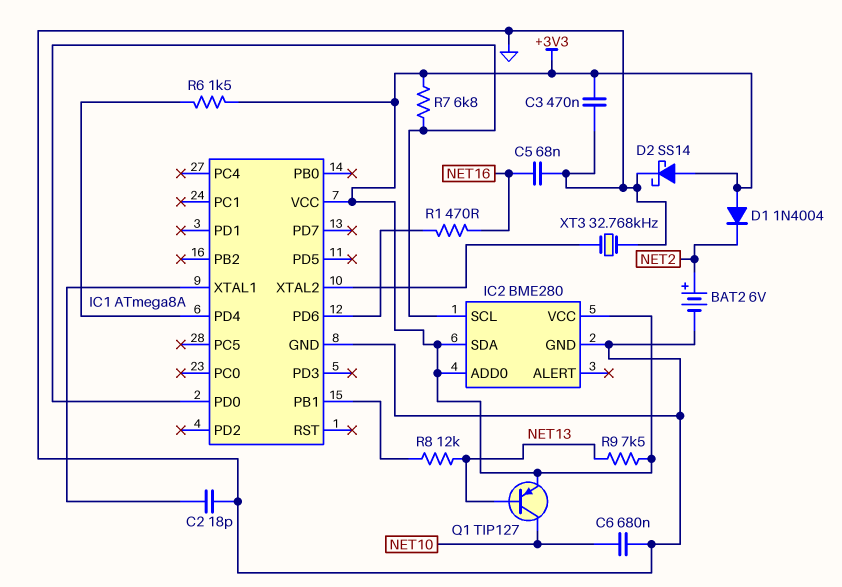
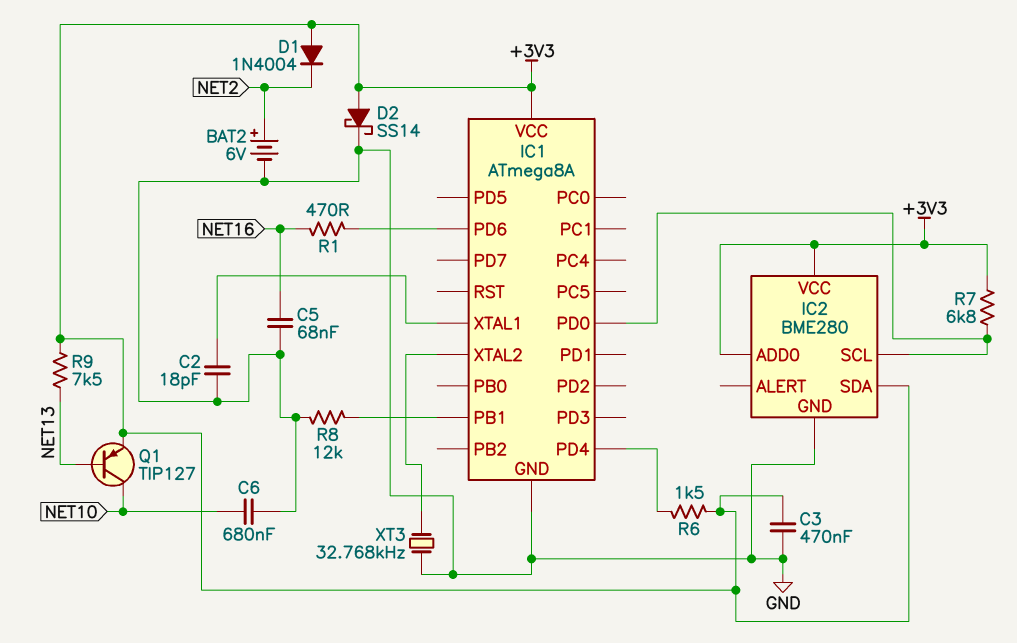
R8: 12k (IC1/PB1, NET13) -> 12k (GND, IC1/PB1)

